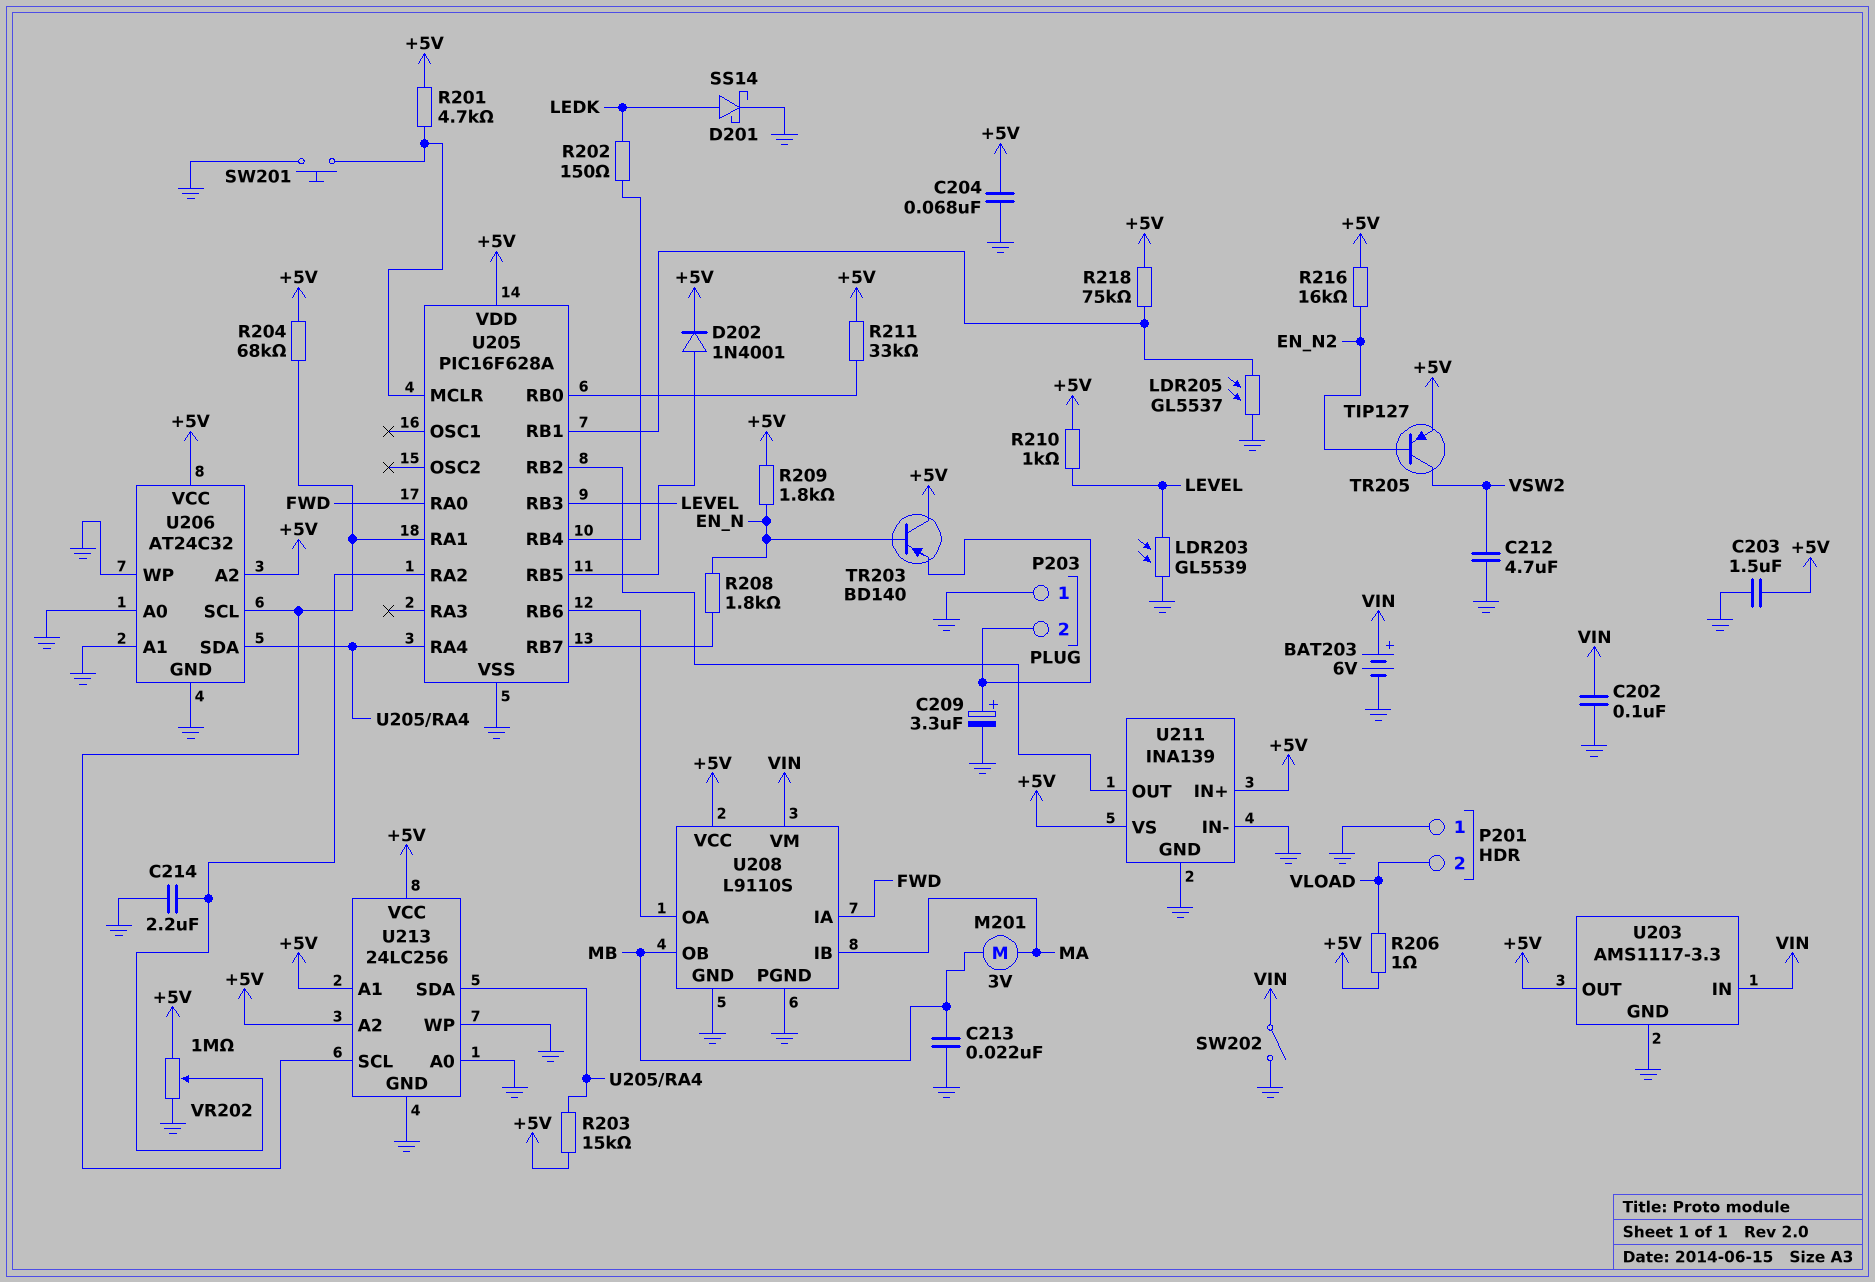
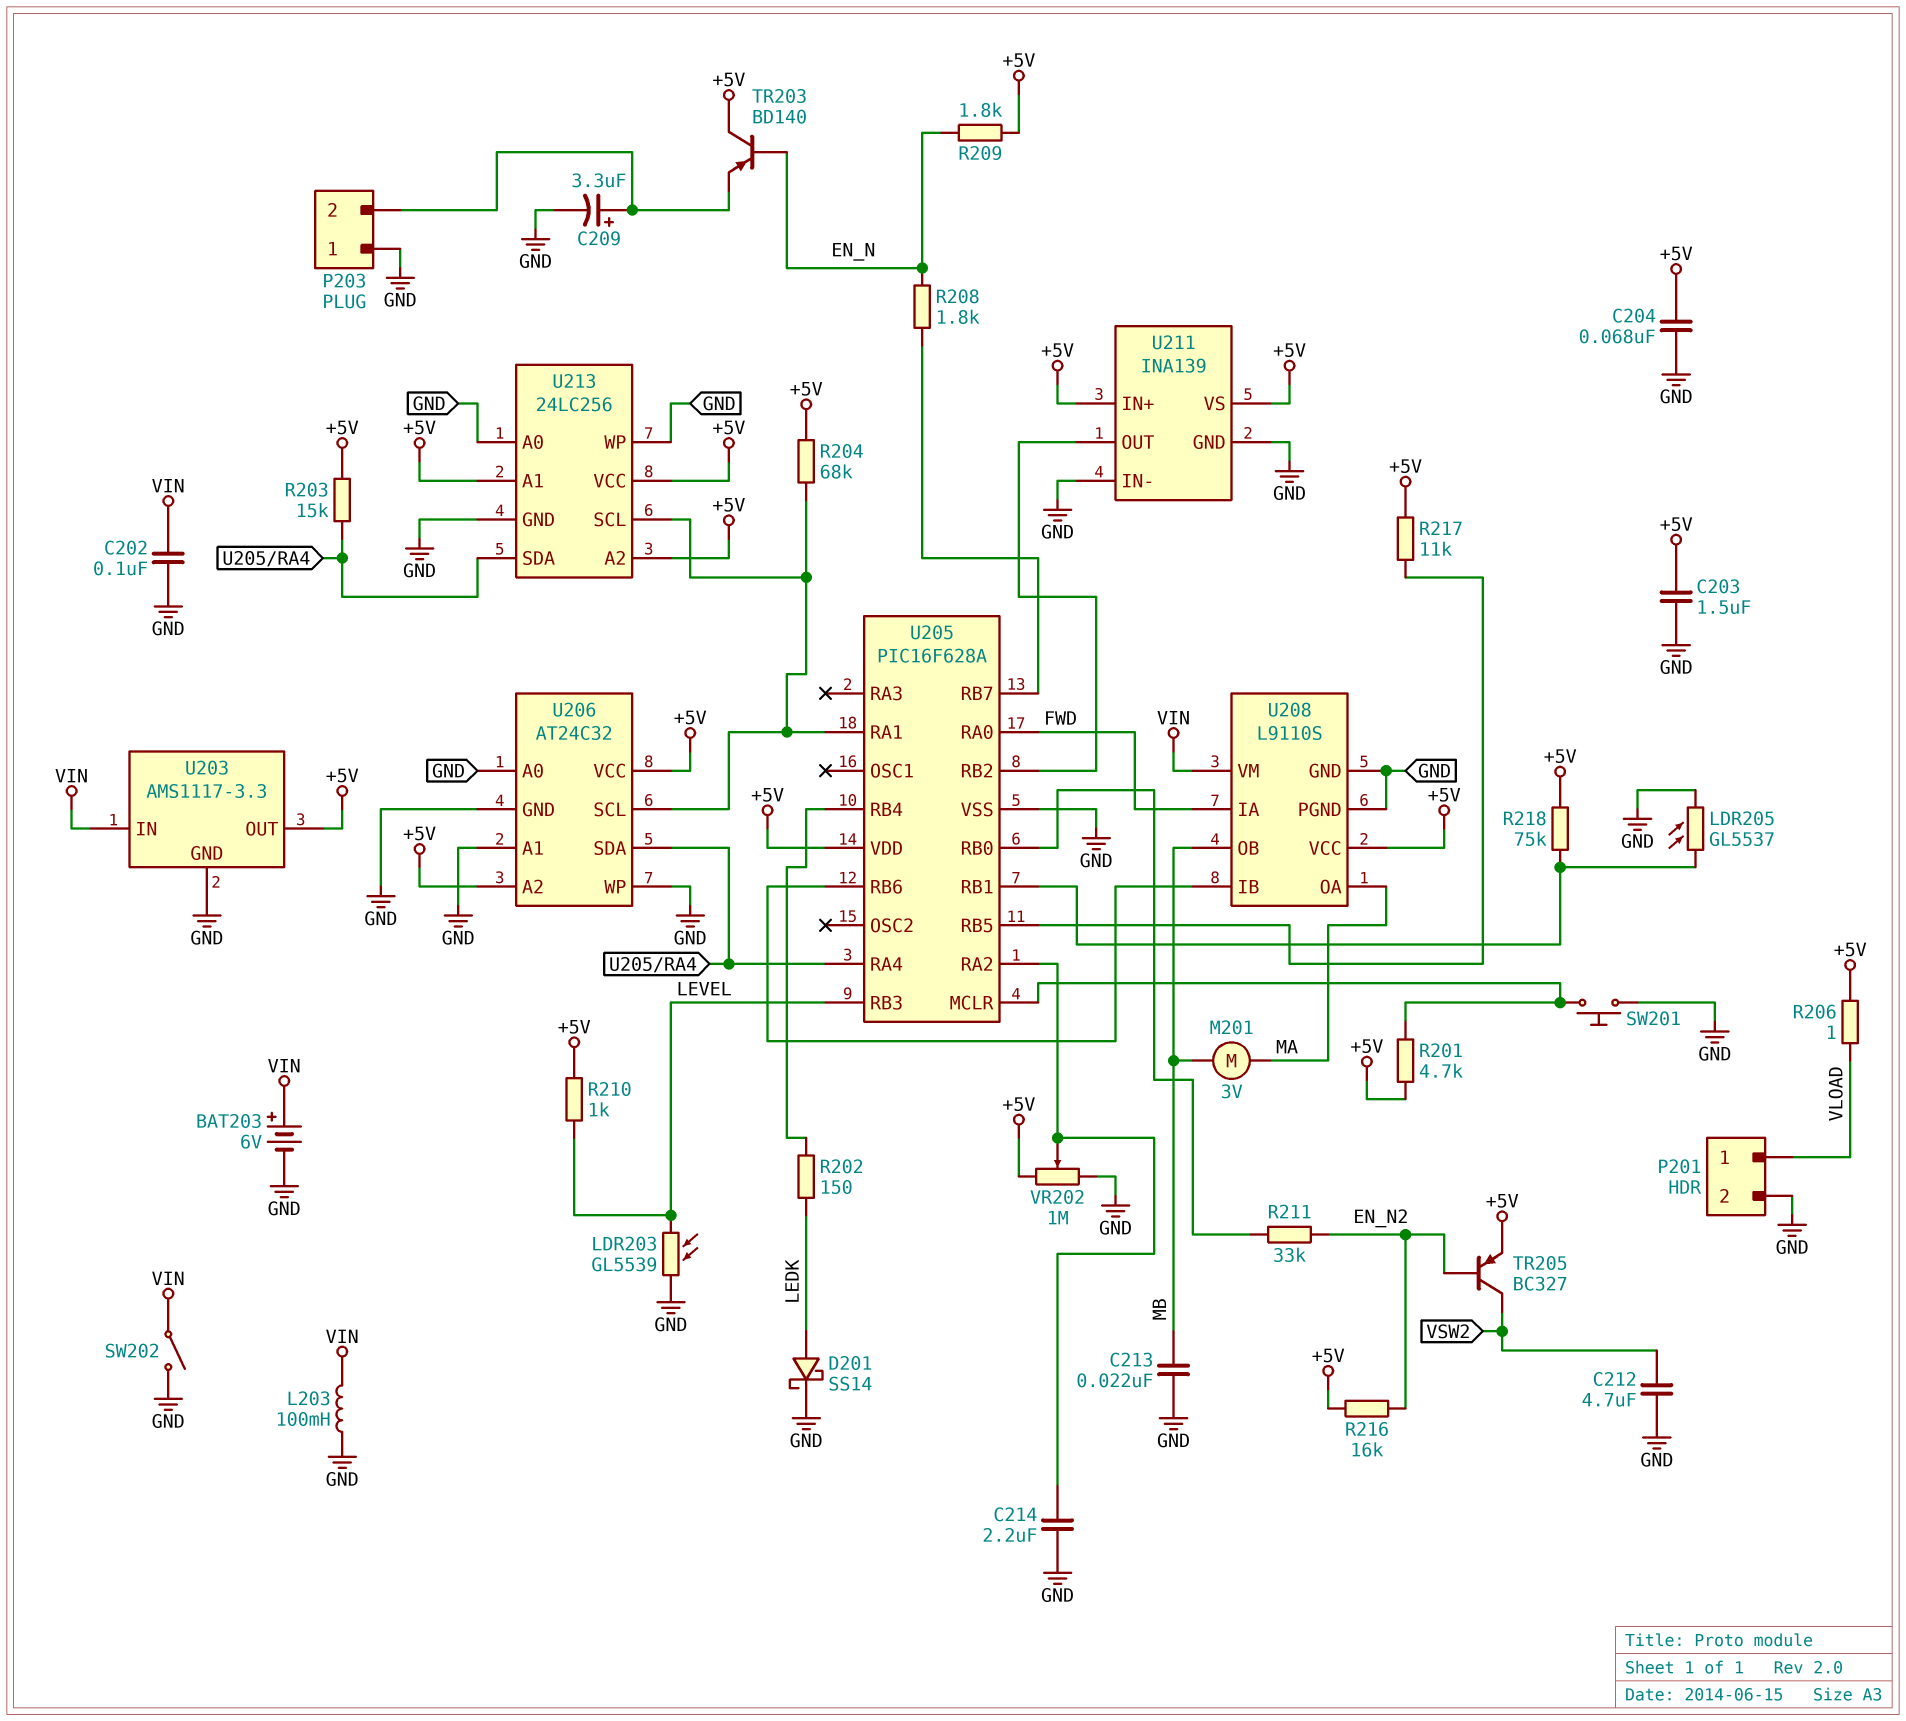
D202: diode 1N4001 (A U205/RB5, K +5V) -> none
L203: none -> 100mH (GND, VIN)
P201 pin 1: GND -> VLOAD
P201 pin 2: VLOAD -> GND
R211: 33k (+5V, U205/RB0) -> 33k (EN_N2, U205/RB0)
R217: none -> 11k (+5V, U205/RB5)
TR205: PNP TIP127 (B EN_N2, C VSW2, E +5V) -> PNP BC327 (B EN_N2, C VSW2, E +5V)
U208 pin IB: MA -> U205/RB6
U208 pin OA: U205/RB6 -> MA

